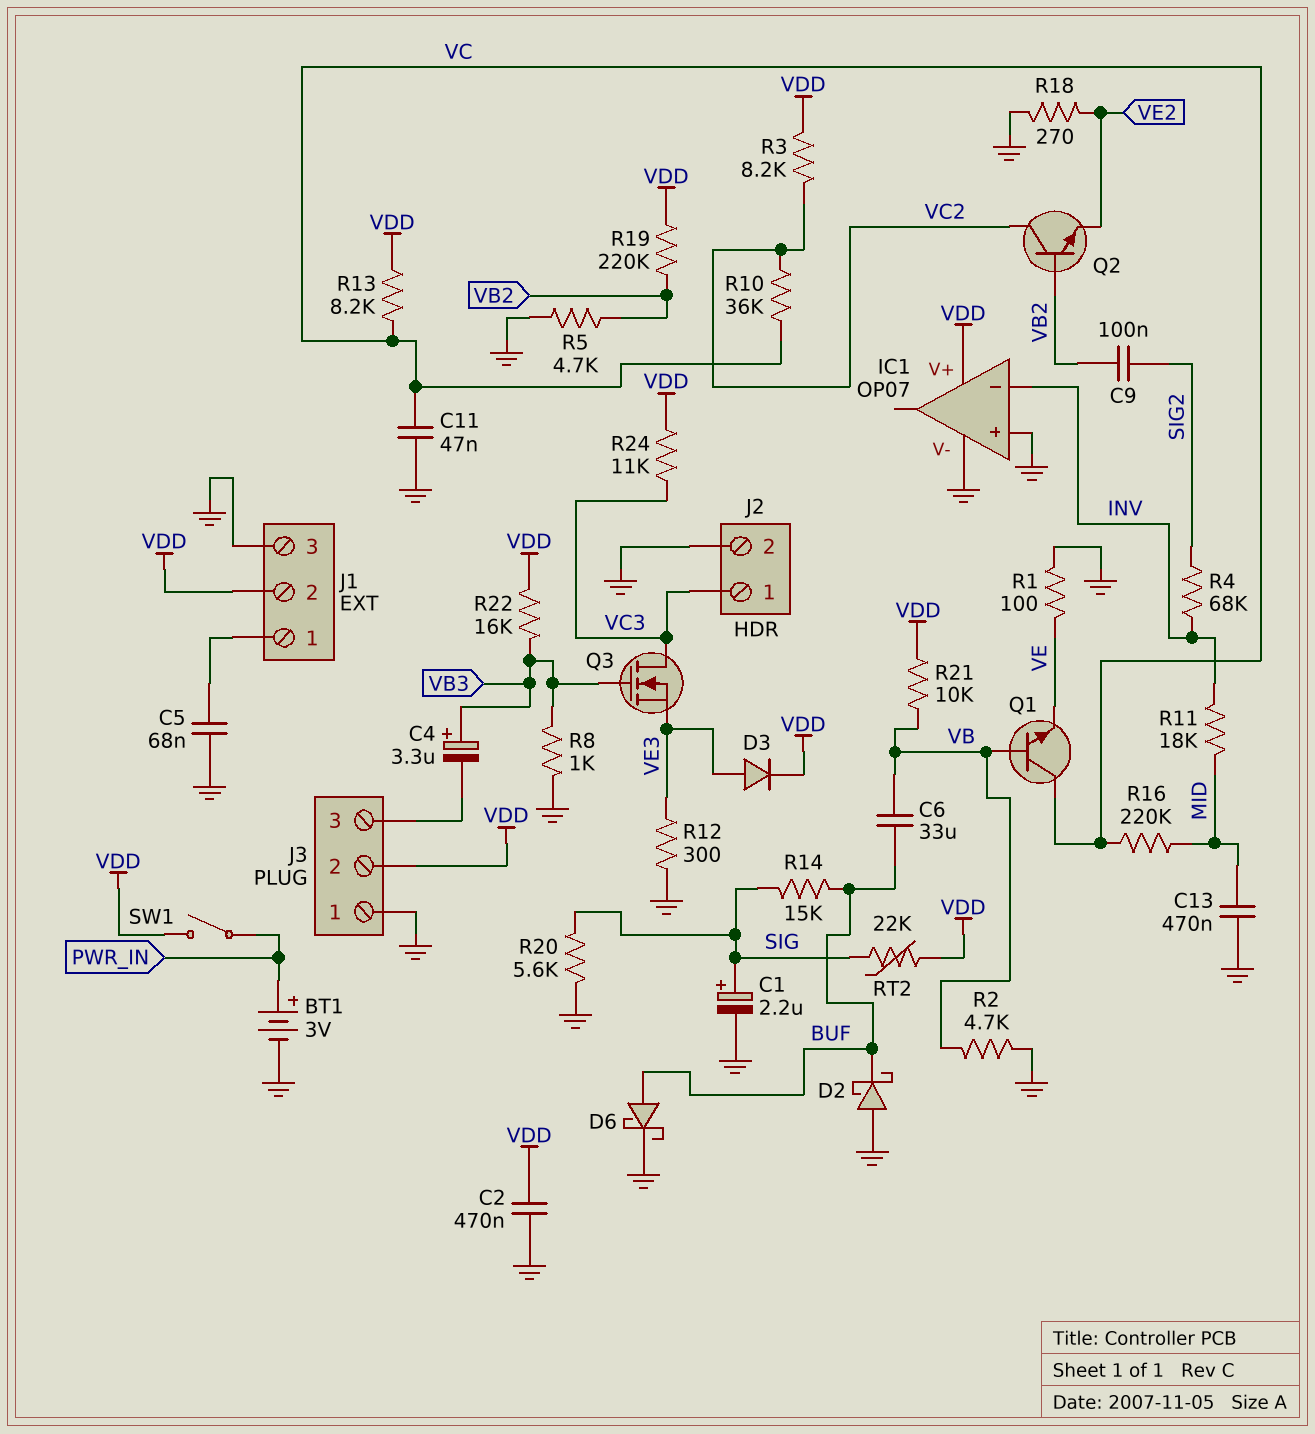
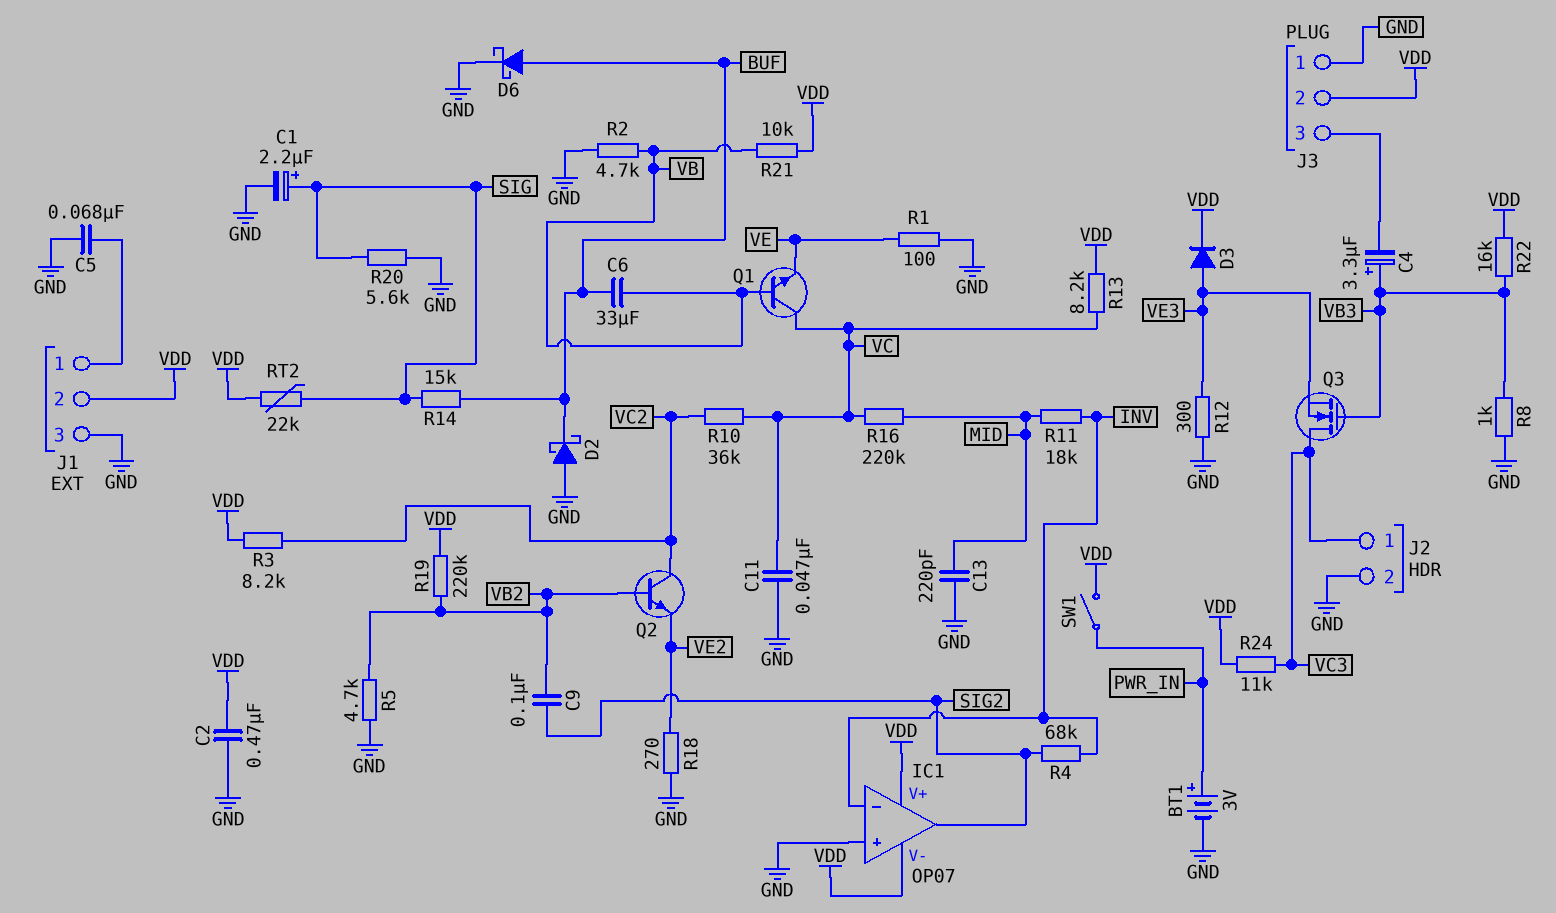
C13: 470nF (GND, MID) -> 220pF (GND, MID)
IC1 pin V-: GND -> VDD
IC1 pin out: none -> SIG2

